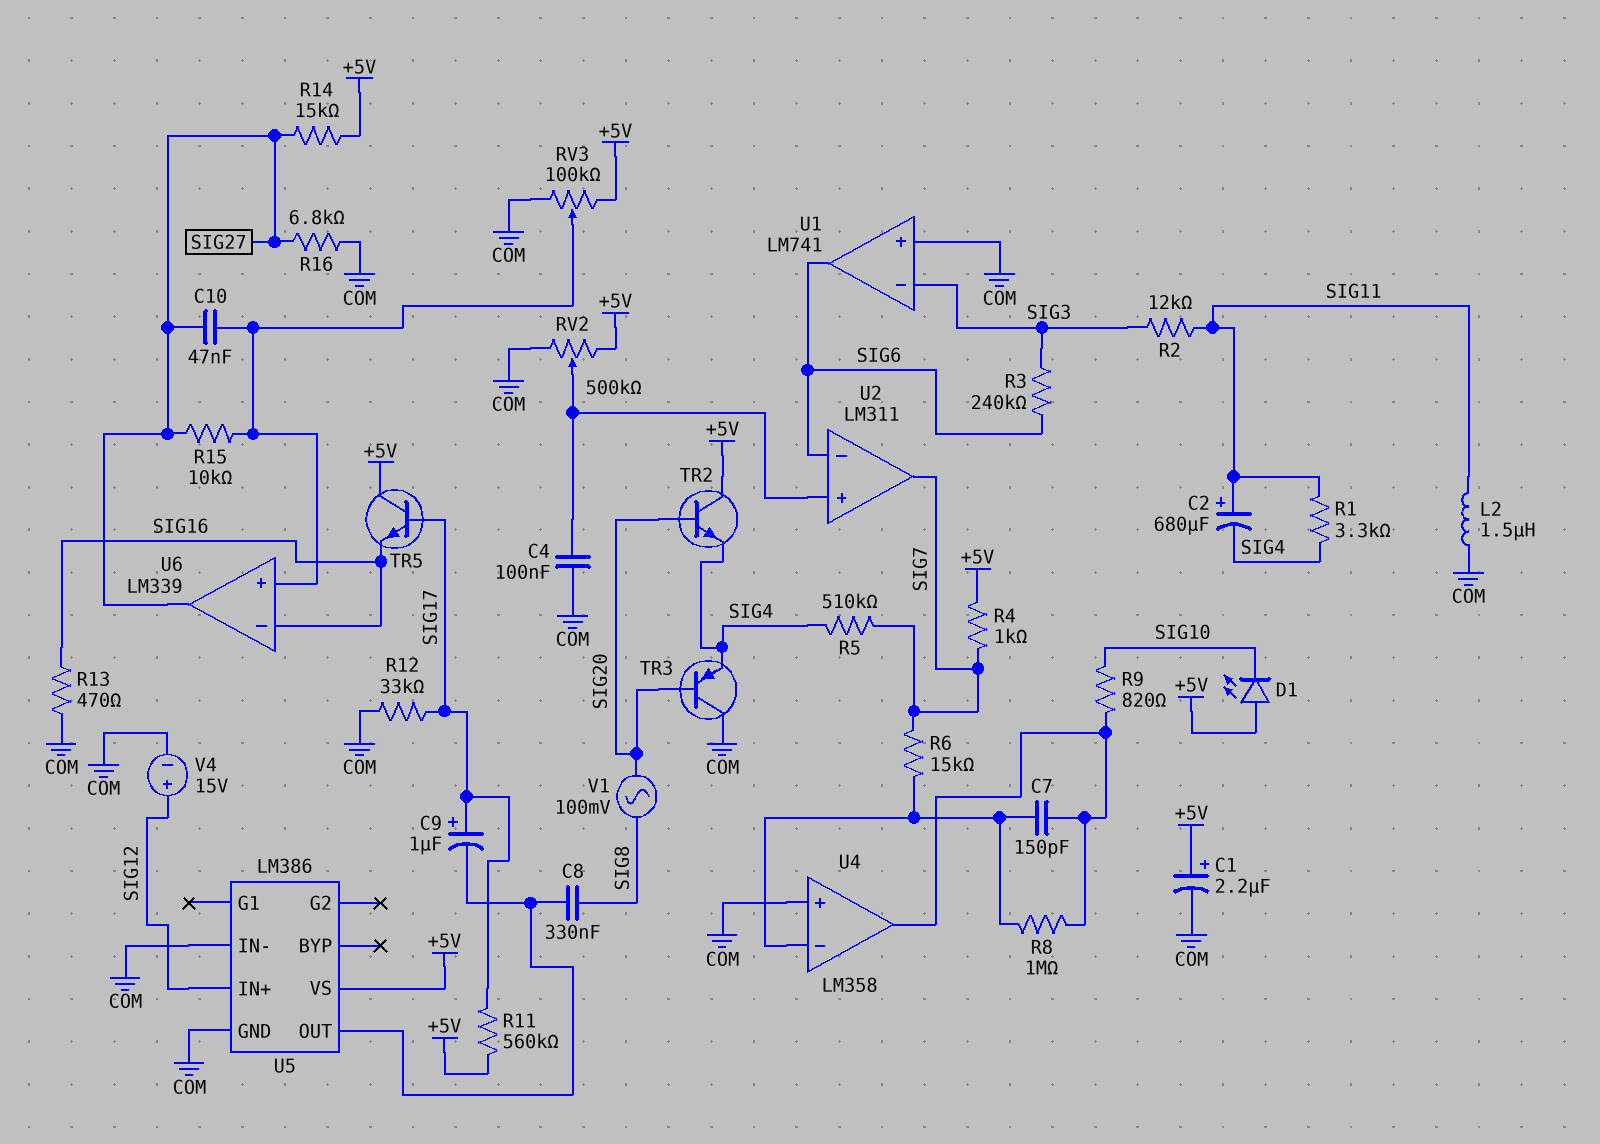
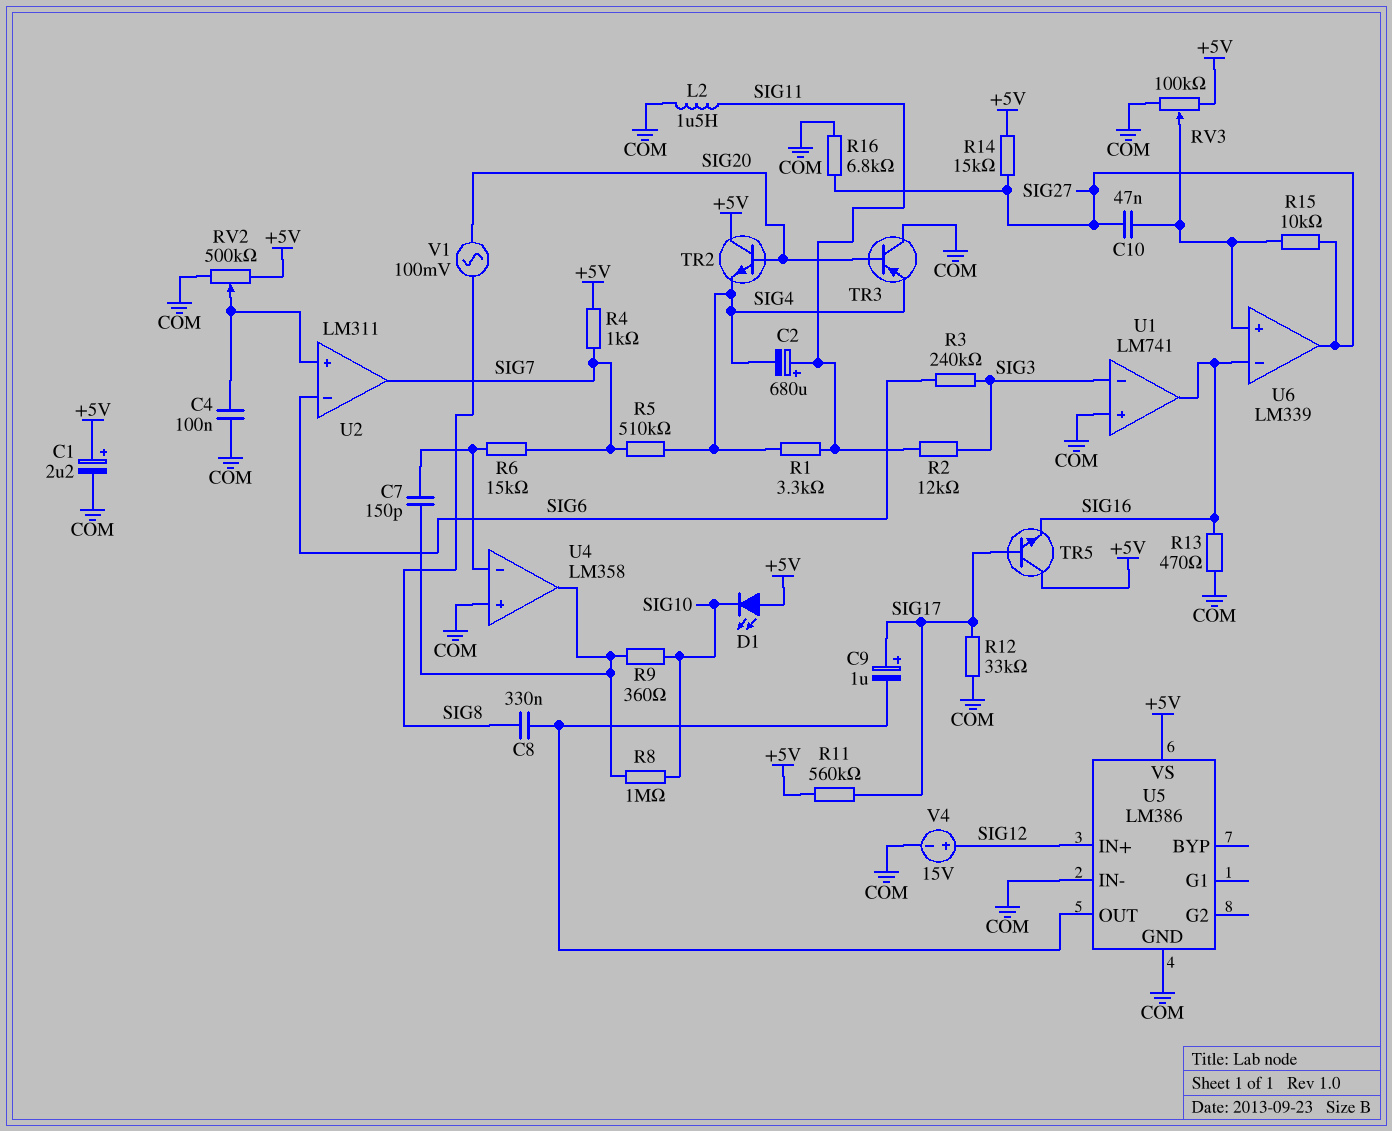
R8: 1M (U4/in-, U4/out) -> 1M (SIG10, U4/out)
R9: 820 (SIG10, U4/out) -> 360 (SIG10, U4/out)
U1 pin out: SIG6 -> SIG16

